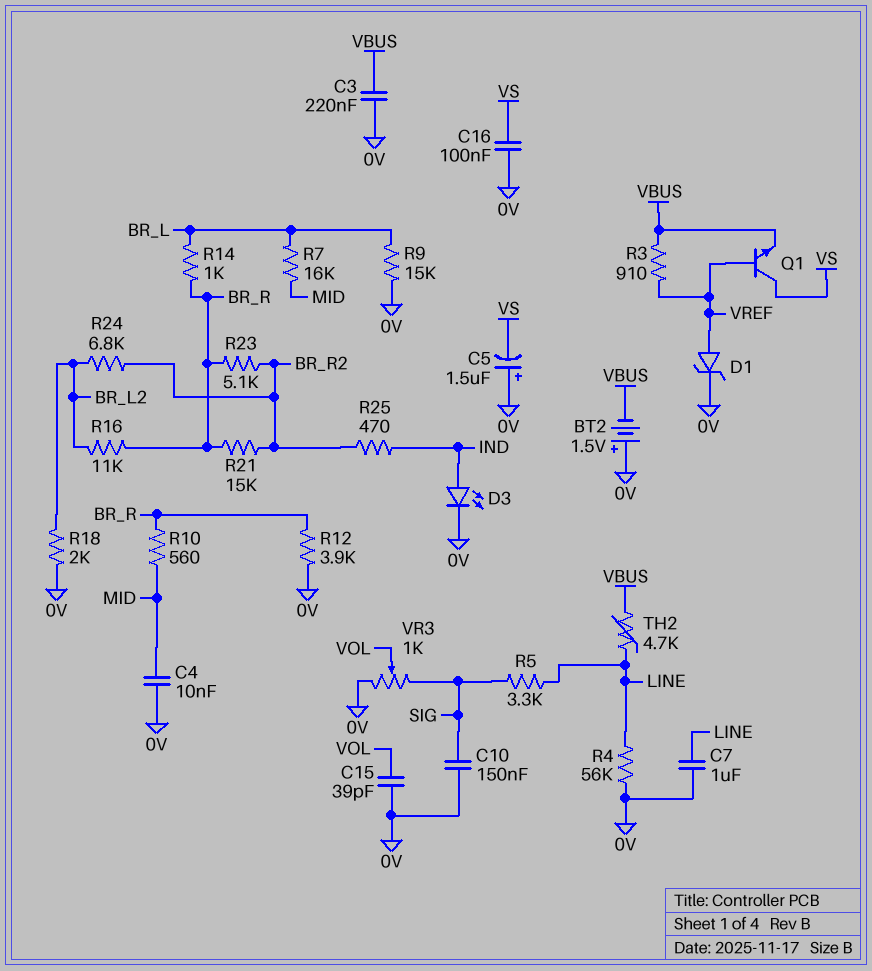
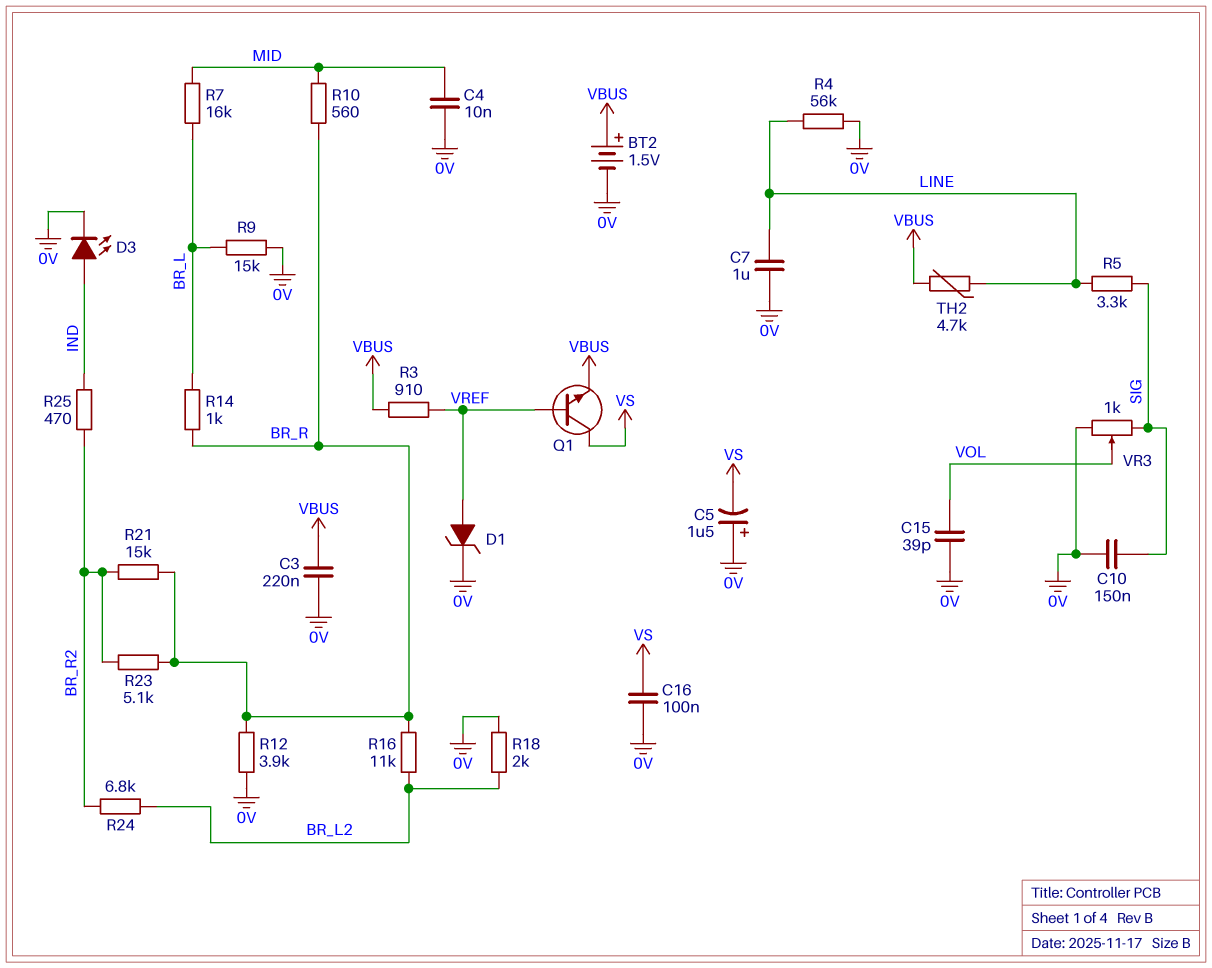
BT2: 1.5V (plus 0V, minus VBUS) -> 1.5V (plus VBUS, minus 0V)

